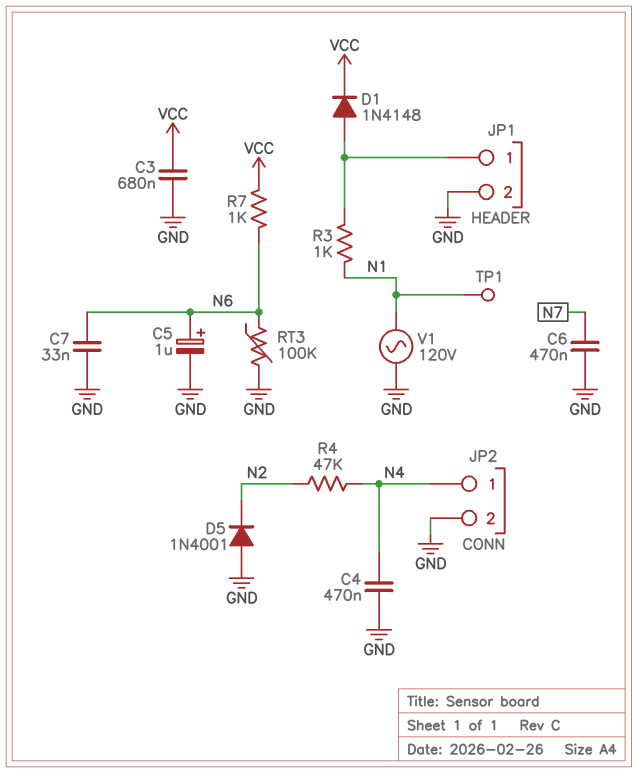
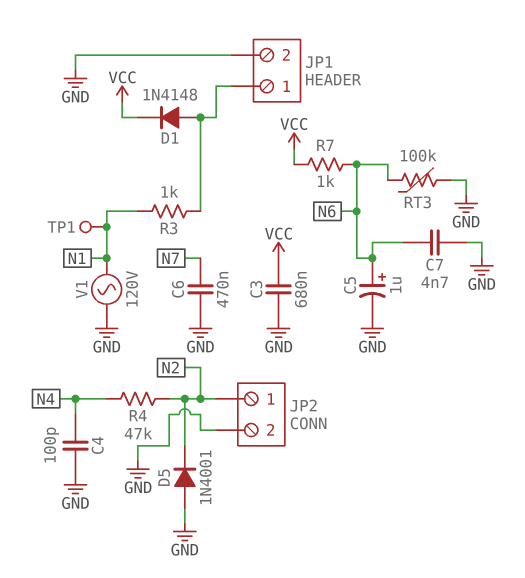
C4: 470nF (GND, N4) -> 100pF (GND, N4)
C7: 33nF (GND, N6) -> 4.7nF (GND, N6)
JP2 pin 1: N4 -> N2

